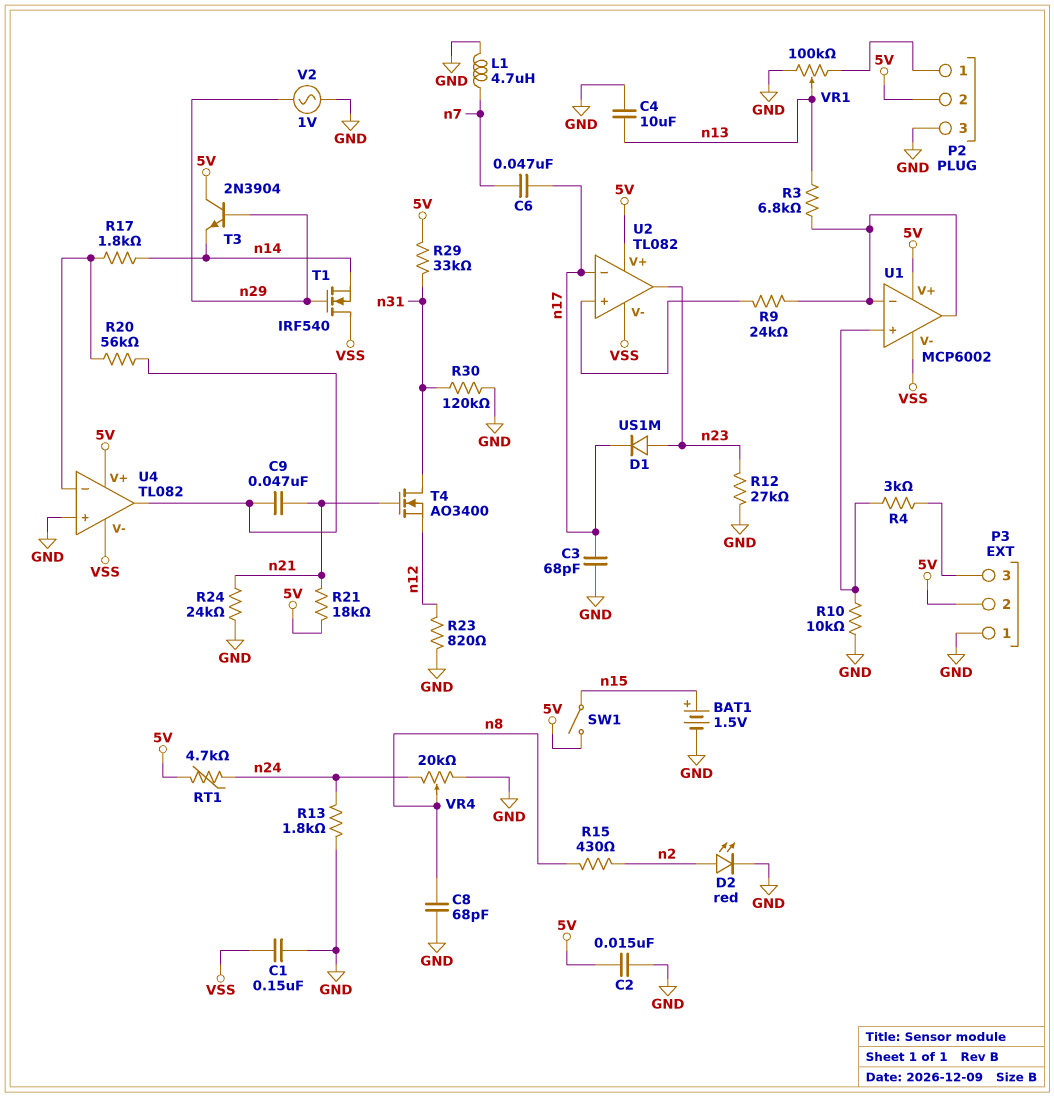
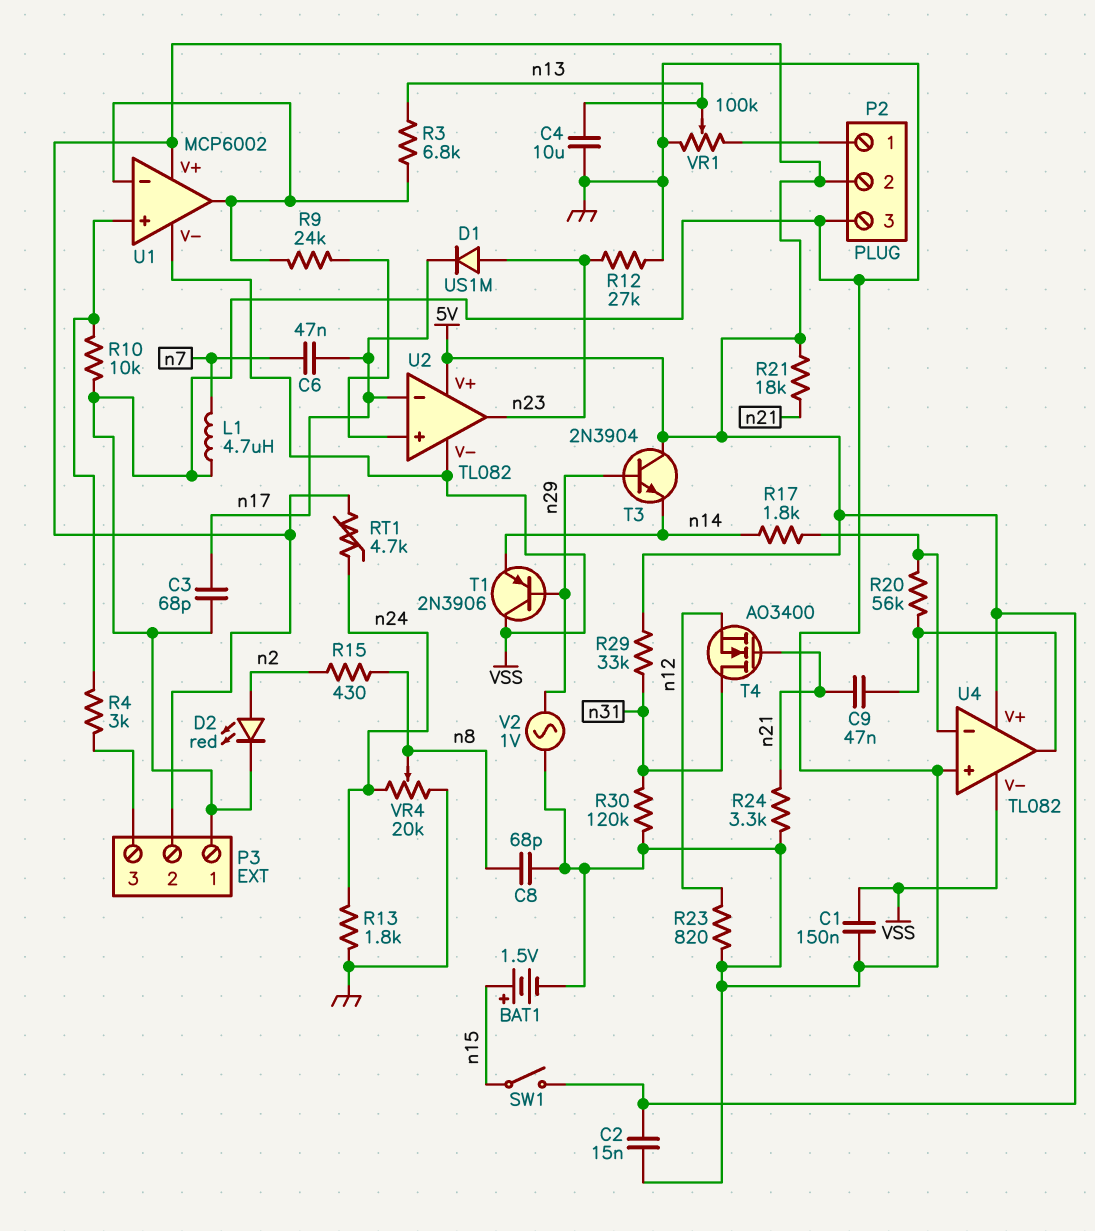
R24: 24k (GND, n21) -> 3.3k (GND, n21)
T1: NMOS IRF540 (G n29, D VSS, S n14) -> PNP 2N3906 (B n29, C VSS, E n14)

